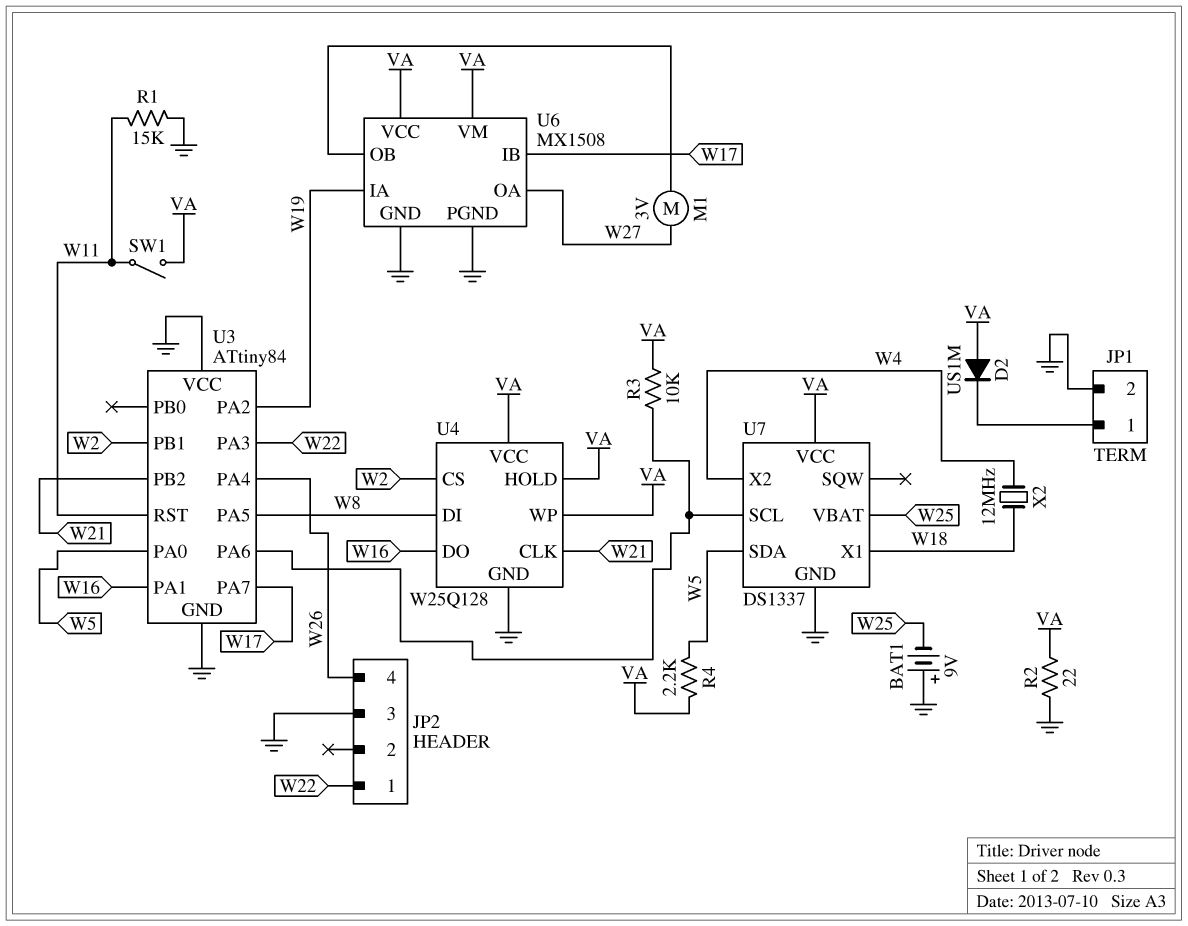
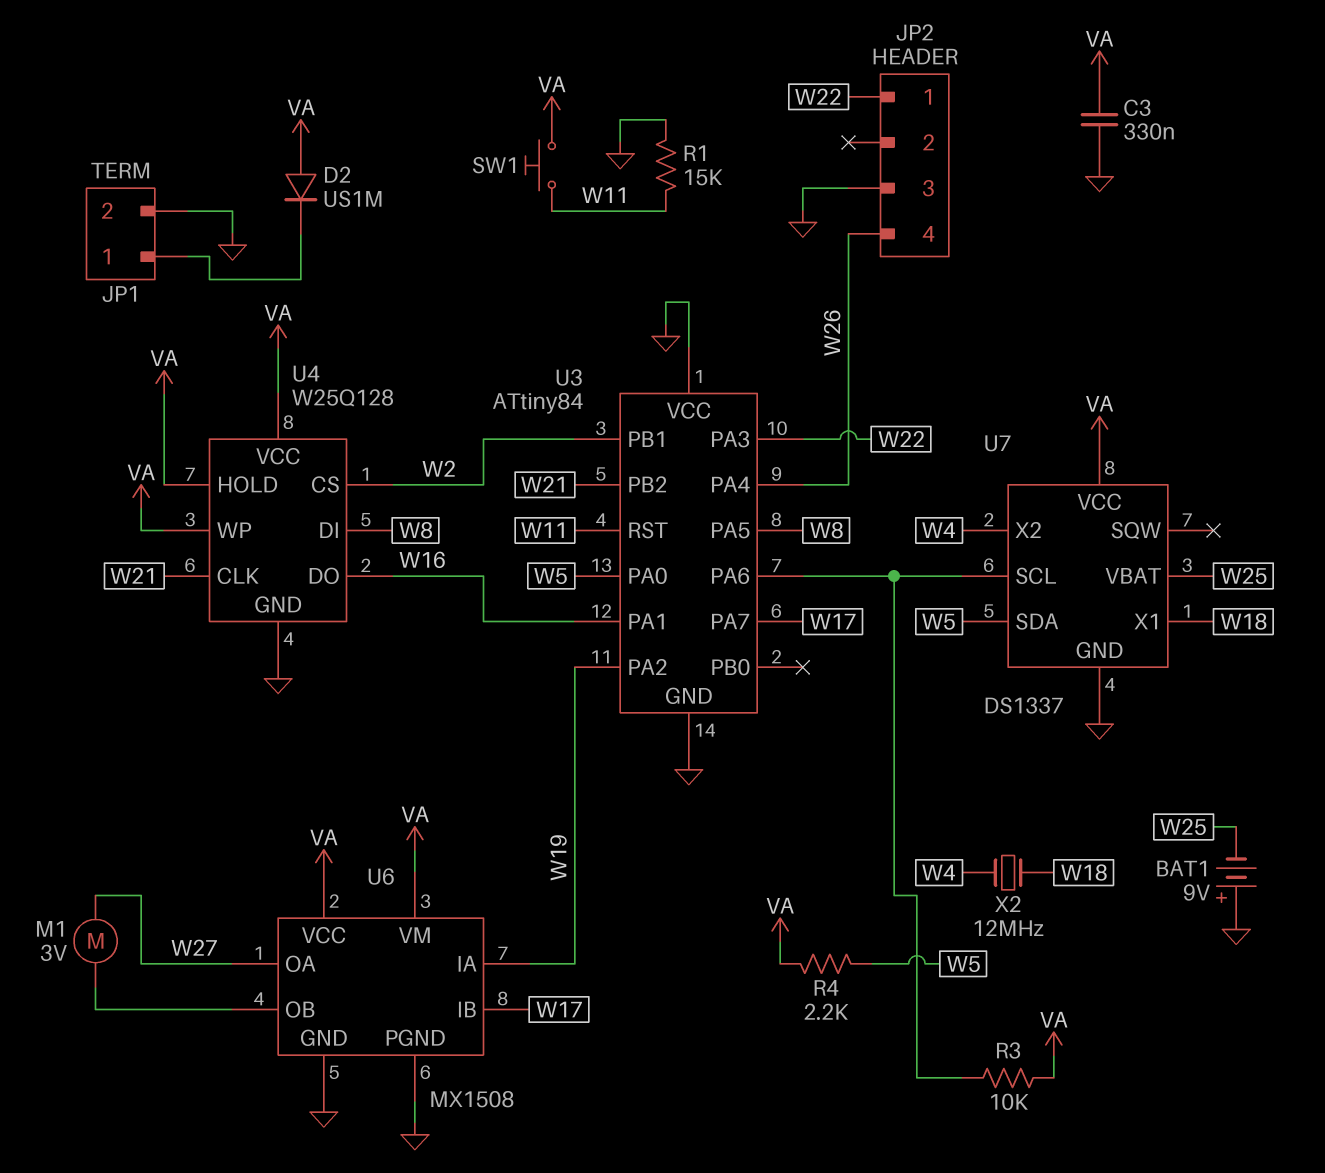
C3: none -> 330nF (GND, VA)
R2: 22 (GND, VA) -> none
SW1: switch (VA, W11) -> button (VA, W11)

